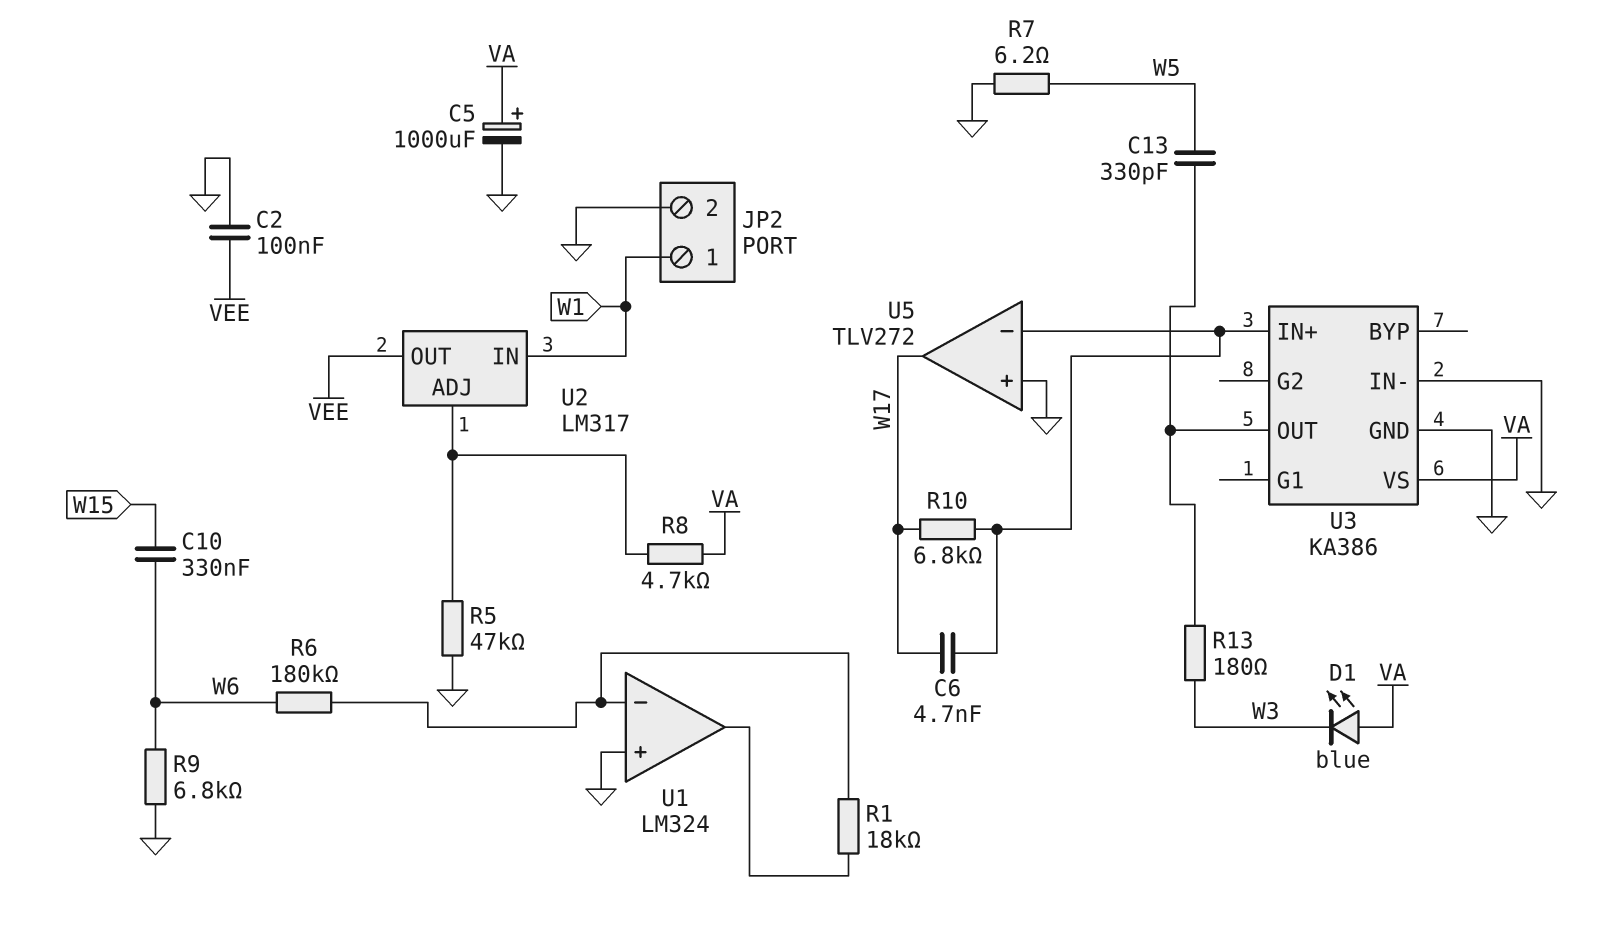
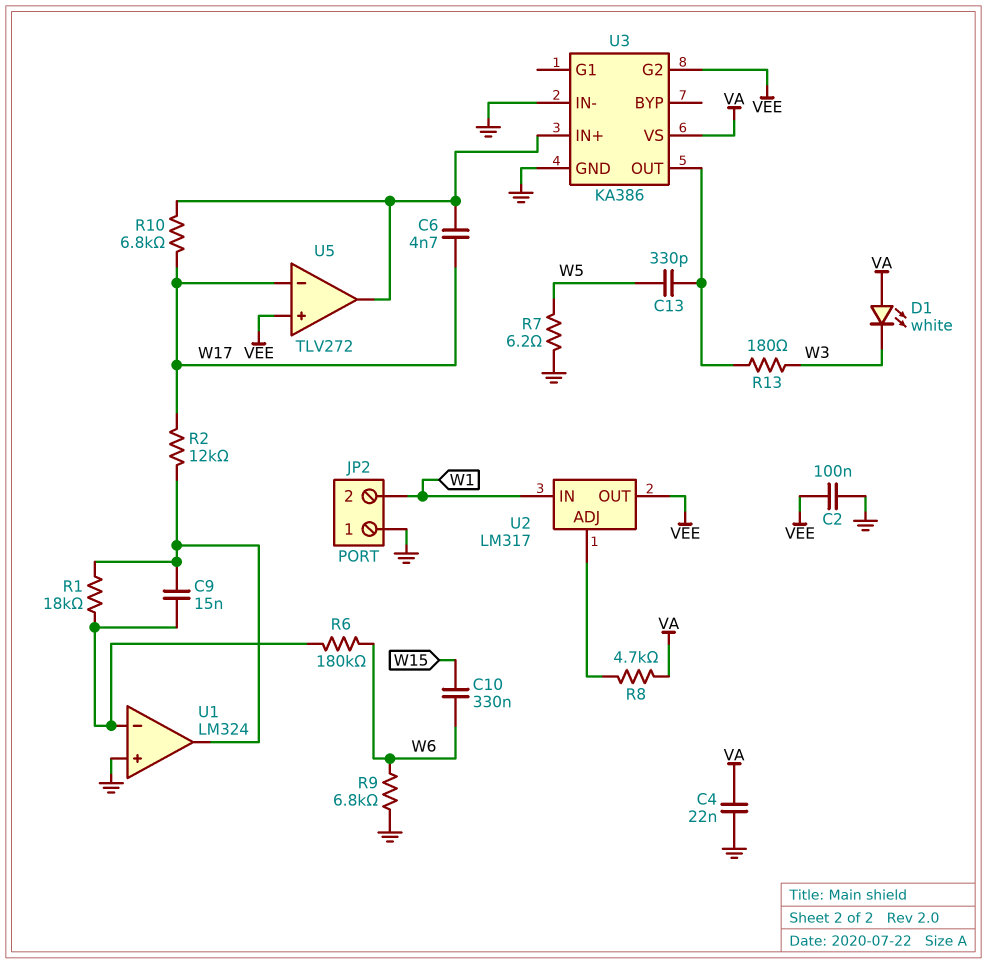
C4: none -> 22nF (GND, VA)
C5: 1000uF (plus VA, minus GND) -> none
C9: none -> 15nF (U1/in-, U1/out)
D1: LED blue (A VA, K W3) -> LED white (A VA, K W3)
JP2 pin 1: W1 -> GND
JP2 pin 2: GND -> W1
R2: none -> 12k (U1/out, W17)
R5: 47k (GND, U2/ADJ) -> none
U3 pin G2: none -> VEE
U5 pin in+: GND -> VEE
U5 pin in-: U3/IN+ -> W17
U5 pin out: W17 -> U3/IN+

